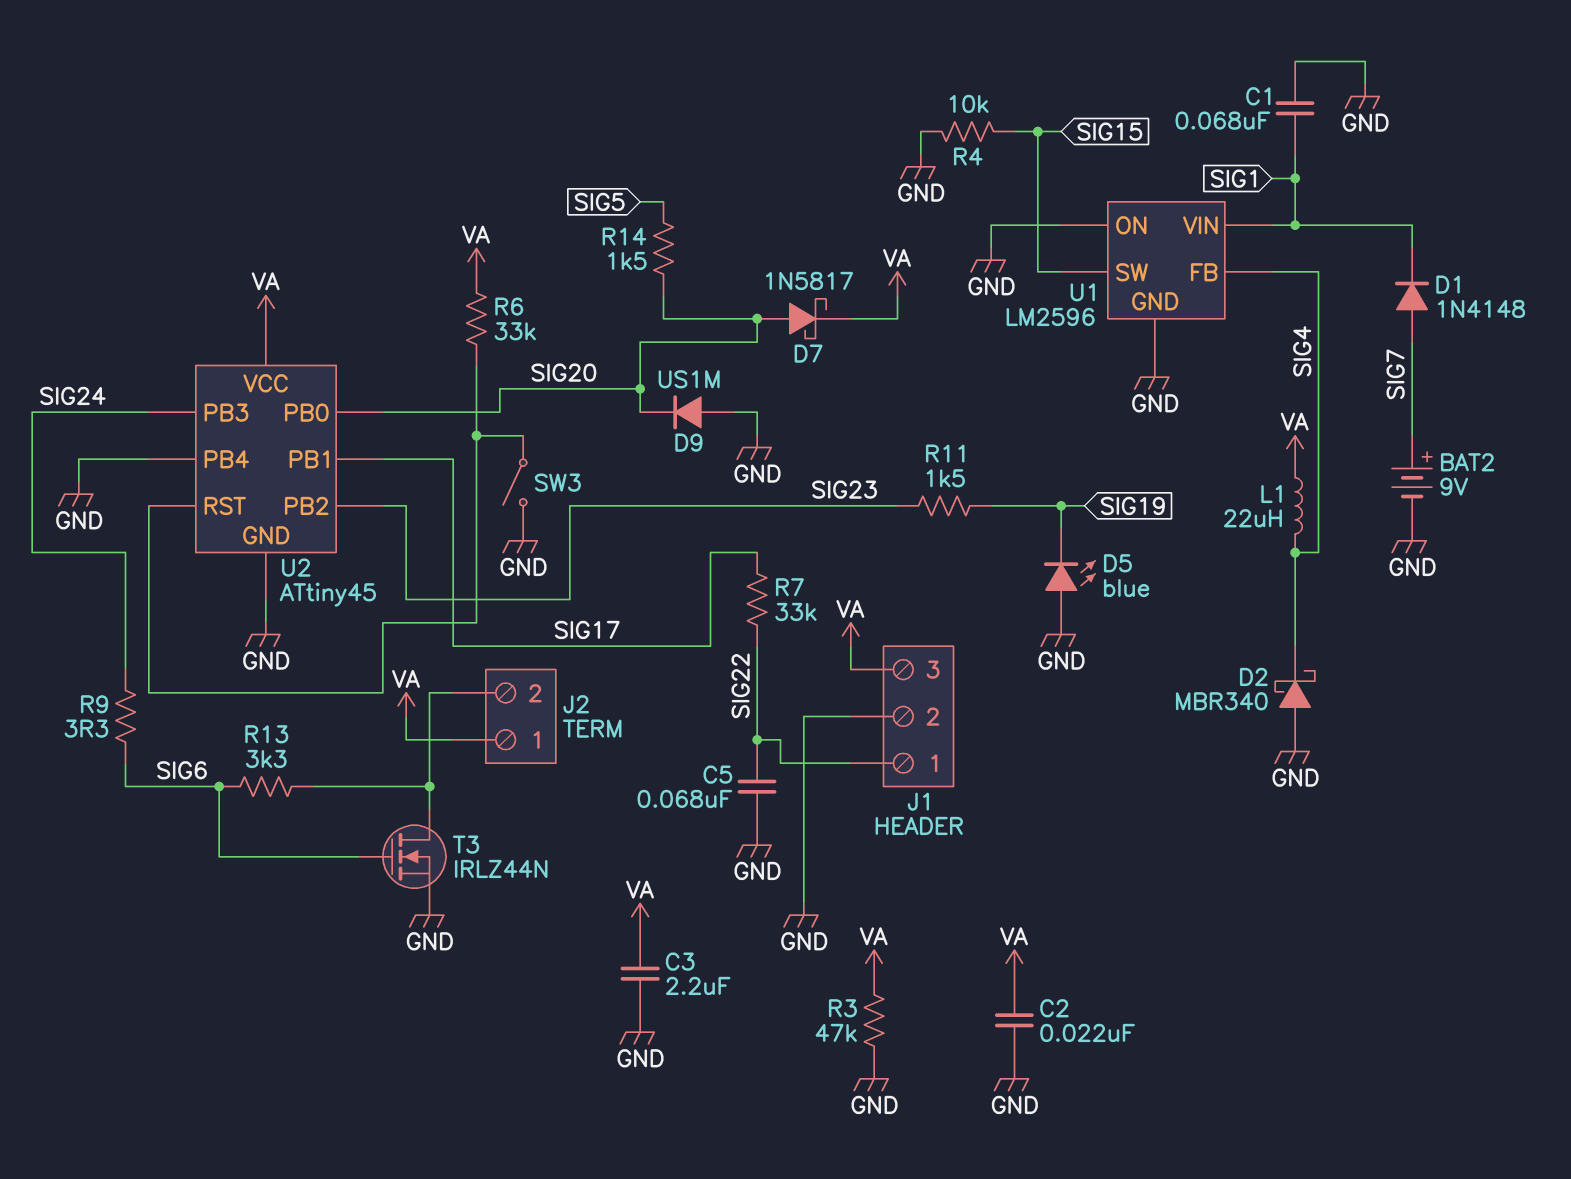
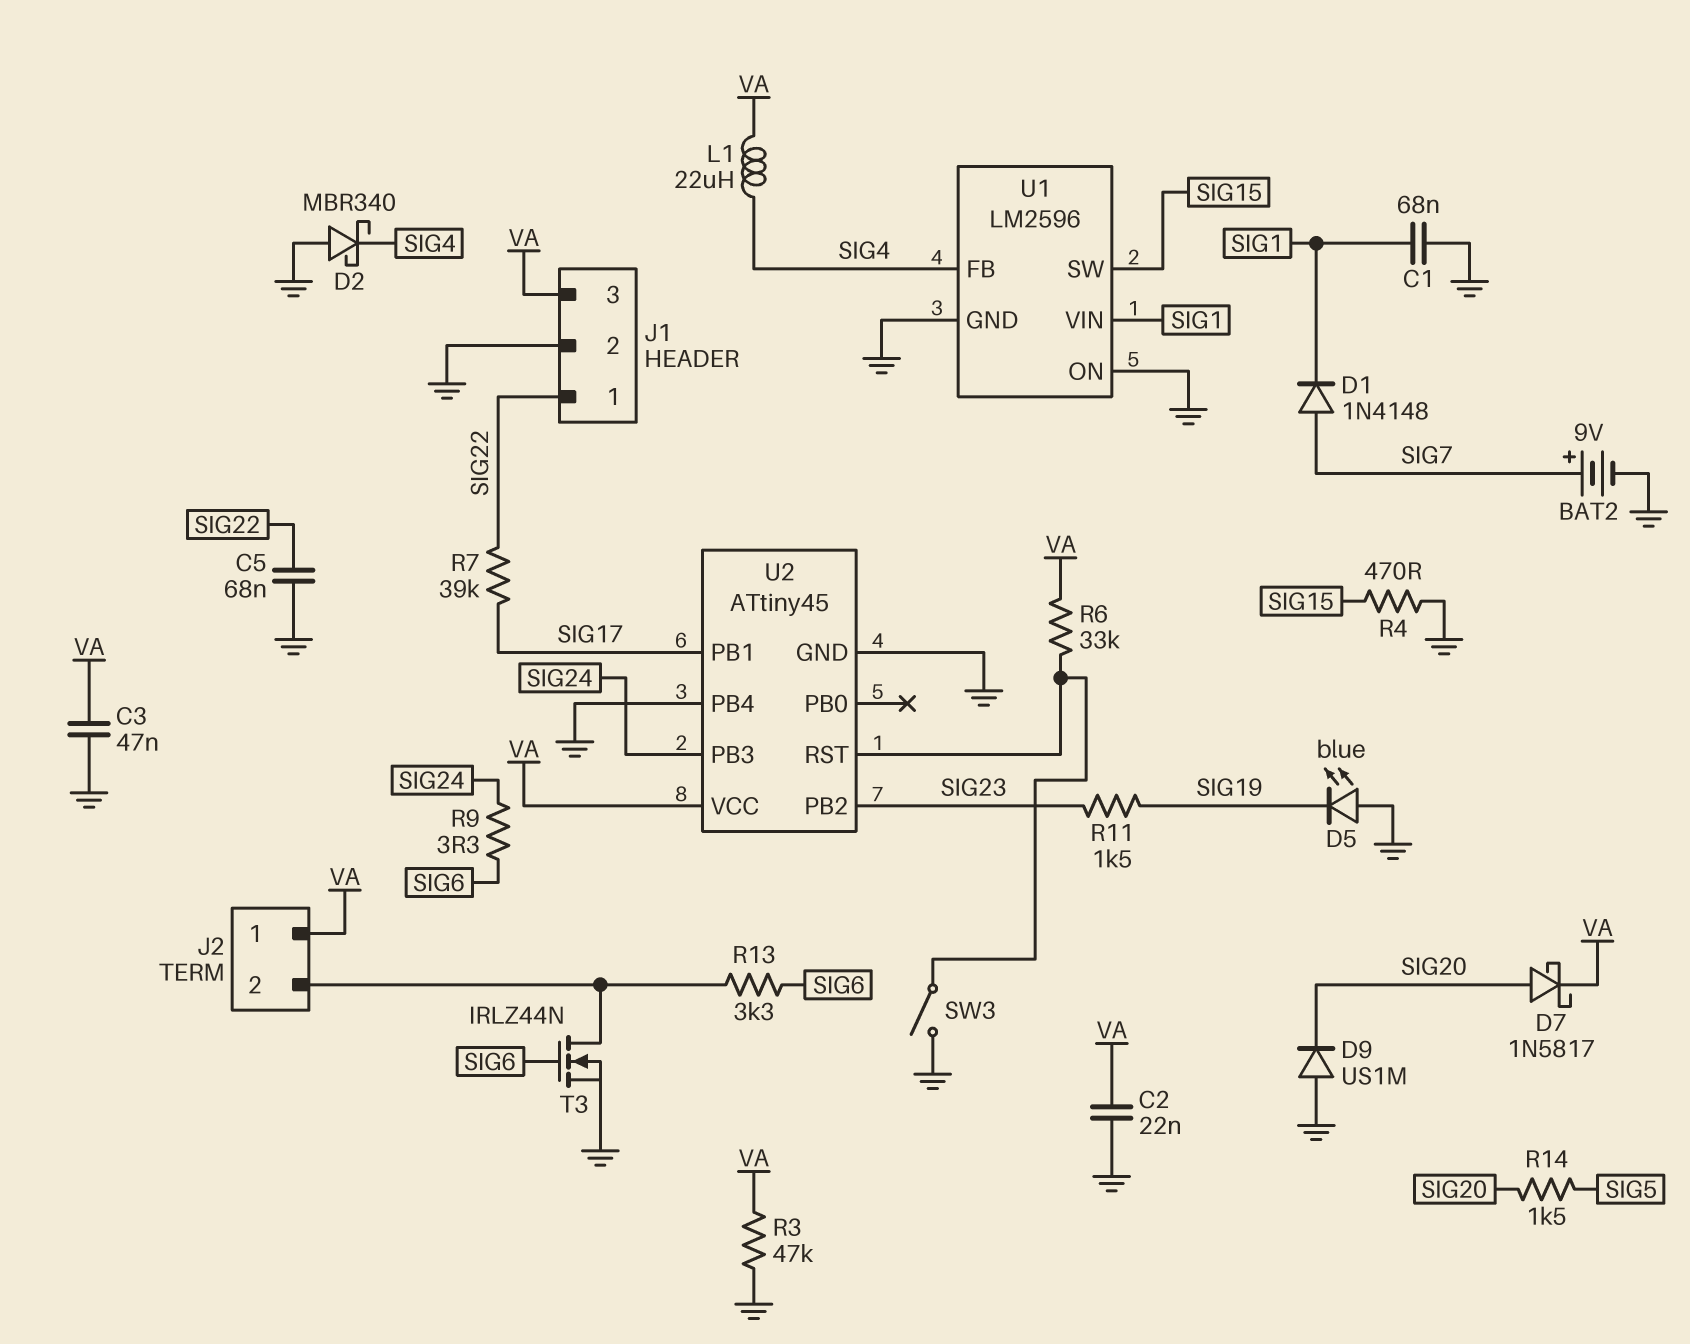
C3: 2.2uF (GND, VA) -> 47nF (GND, VA)
R4: 10k (GND, SIG15) -> 470 (GND, SIG15)
R7: 33k (SIG17, SIG22) -> 39k (SIG17, SIG22)
U2 pin PB0: SIG20 -> none

